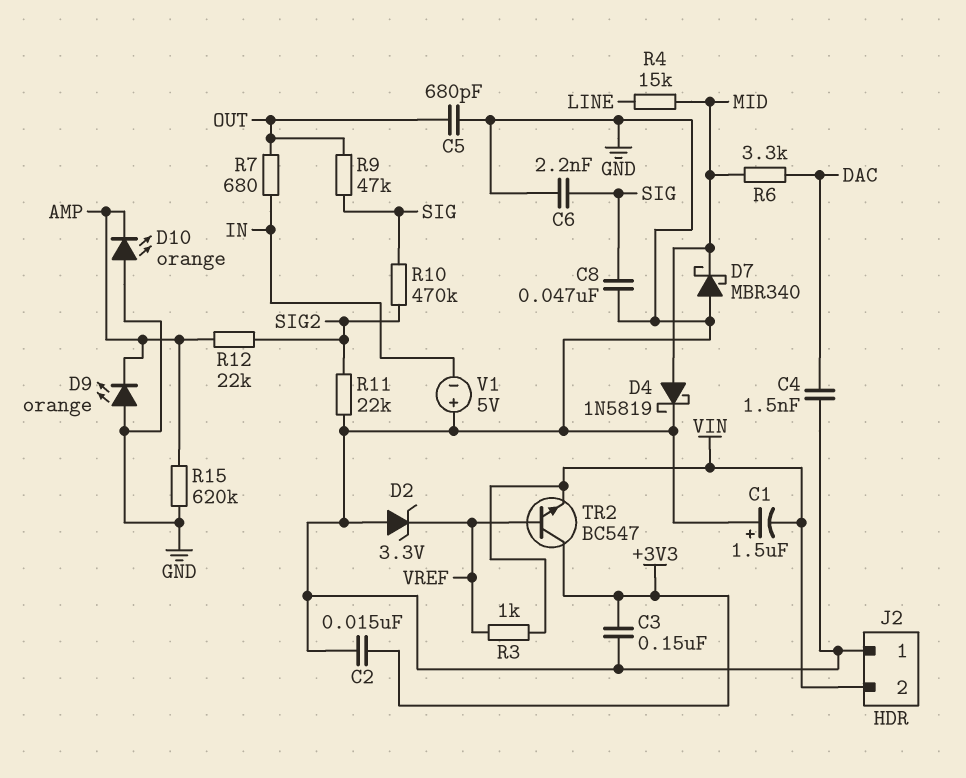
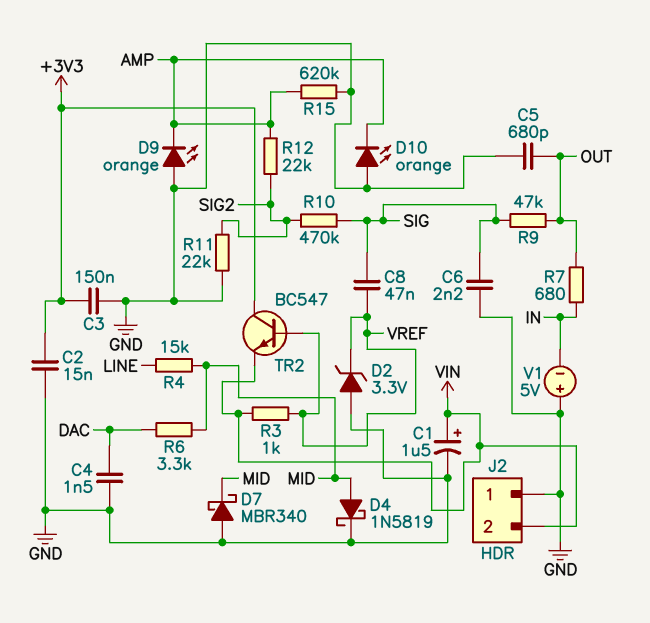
C1: 1.5uF (plus GND, minus VIN) -> 1.5uF (plus VIN, minus GND)
C8: 47nF (GND, SIG) -> 47nF (SIG, VREF)

